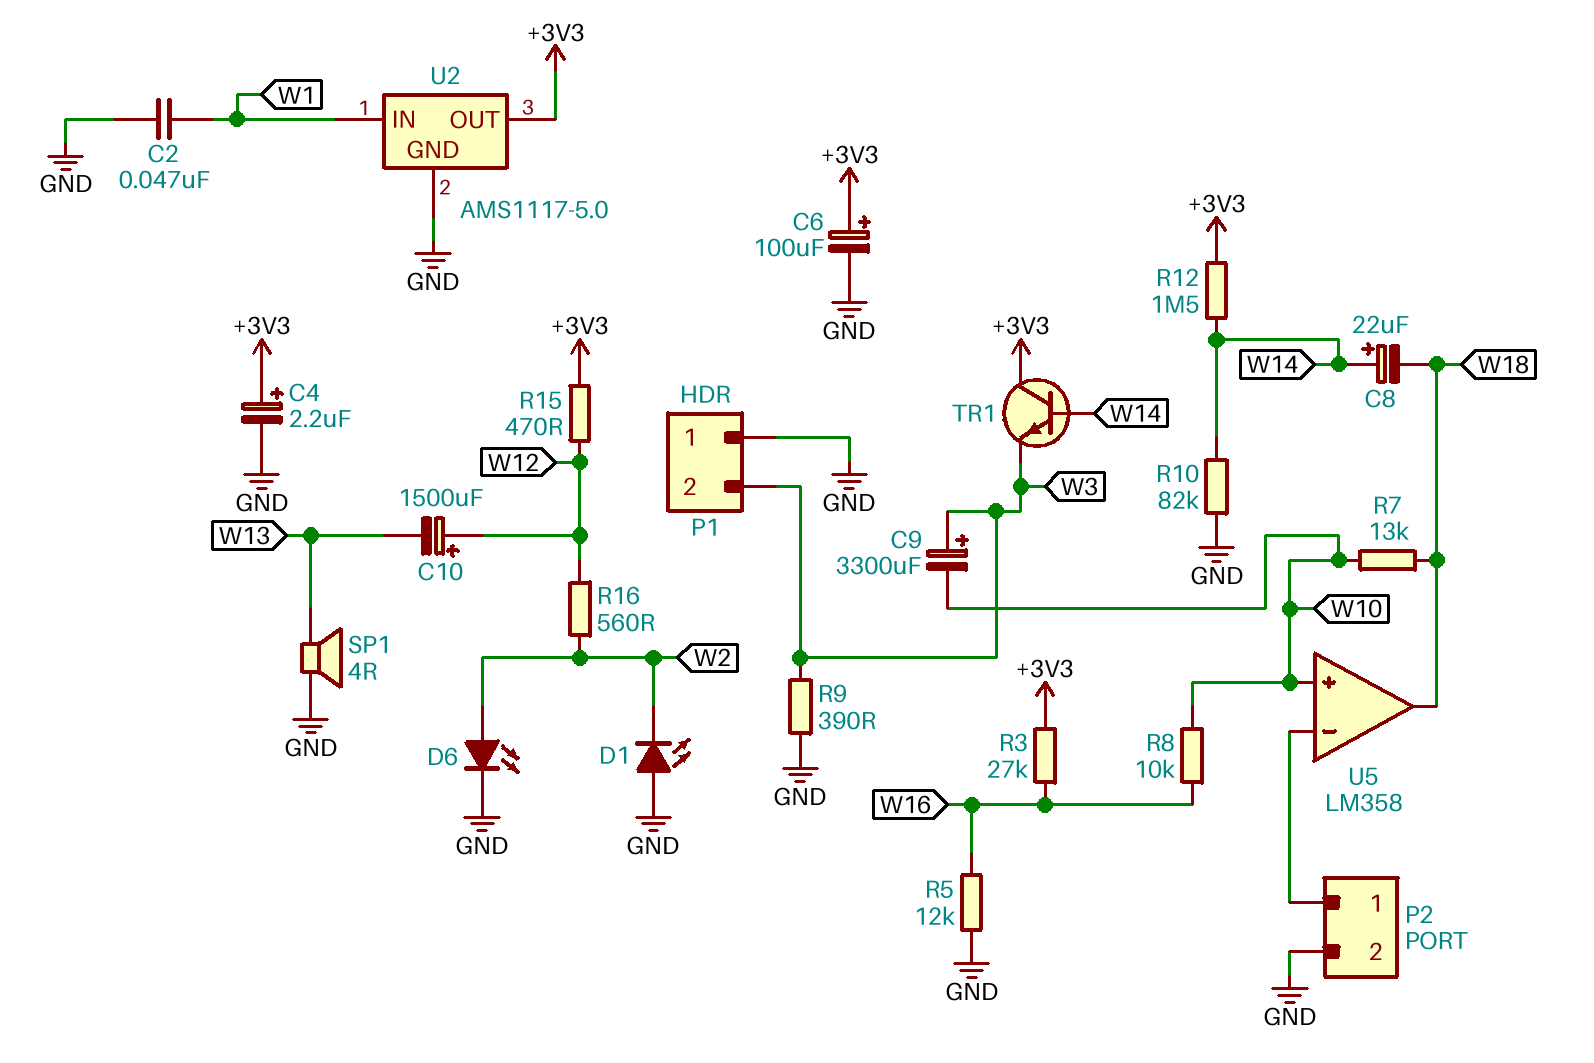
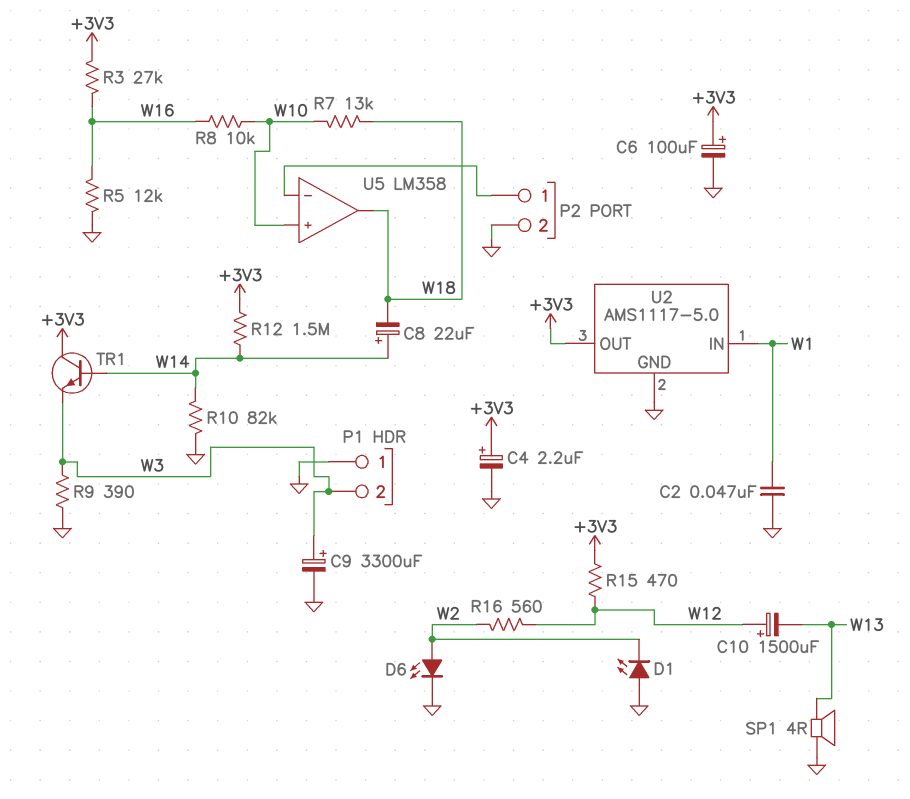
C9: 3300uF (plus W3, minus W10) -> 3300uF (plus W3, minus GND)

